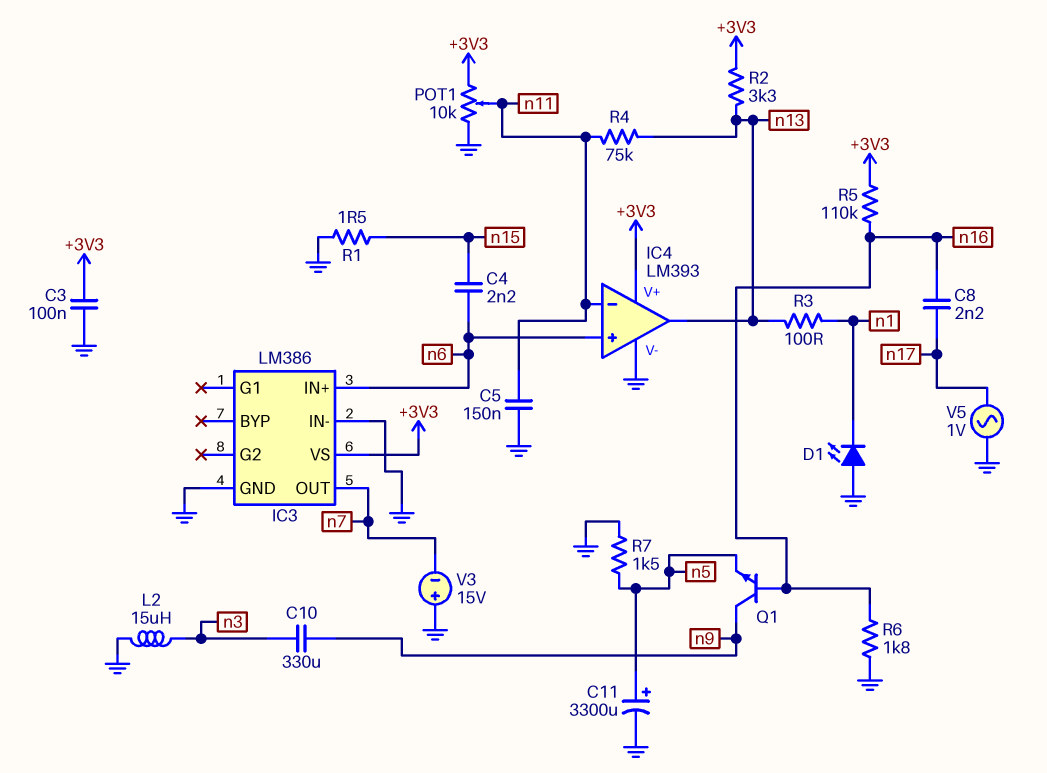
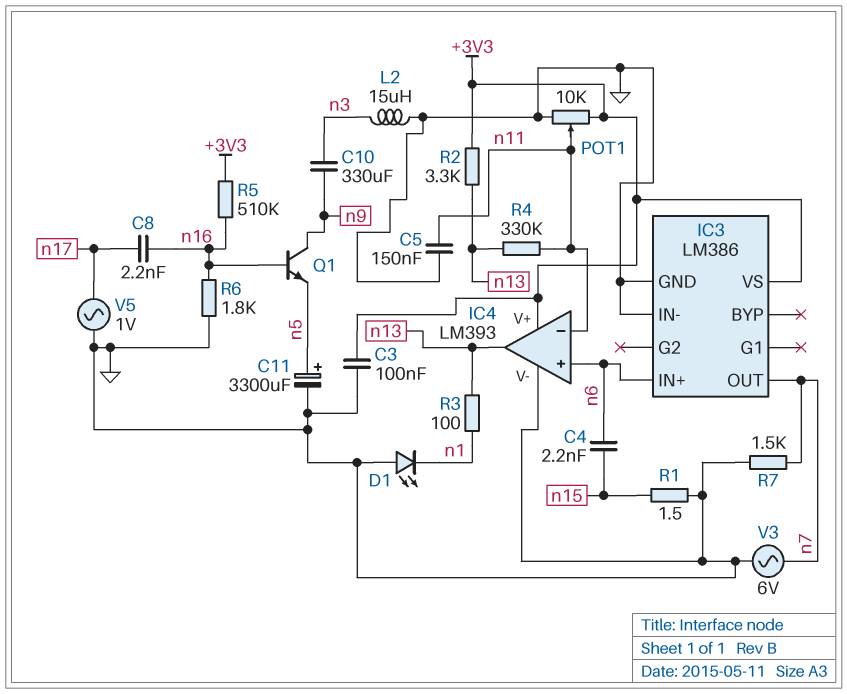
R4: 75k (n11, n13) -> 330k (n11, n13)
R5: 110k (+3V3, n16) -> 510k (+3V3, n16)
R7: 1.5k (GND, n5) -> 1.5k (GND, n7)
V3: 15V (plus GND, minus n7) -> AC 6V (GND, n7)

